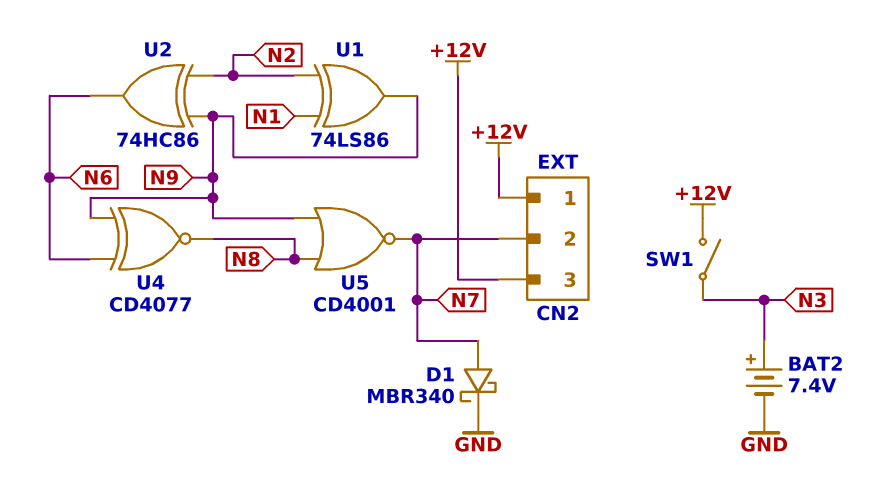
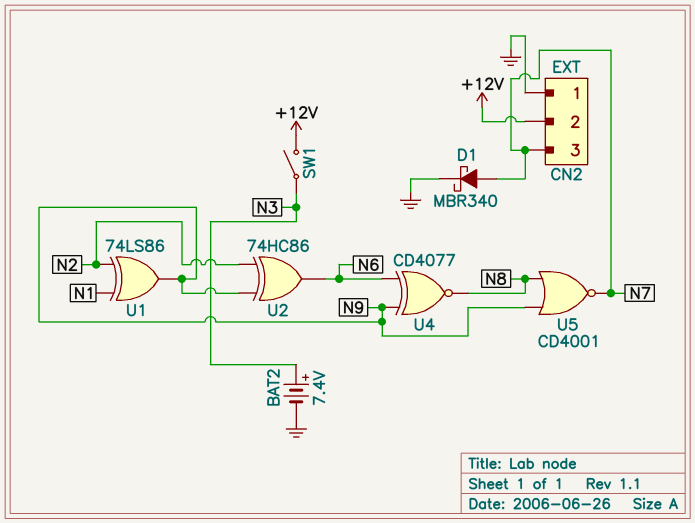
CN2 pin 1: +12V -> GND
CN2 pin 2: N7 -> +12V
CN2 pin 3: +12V -> N7

